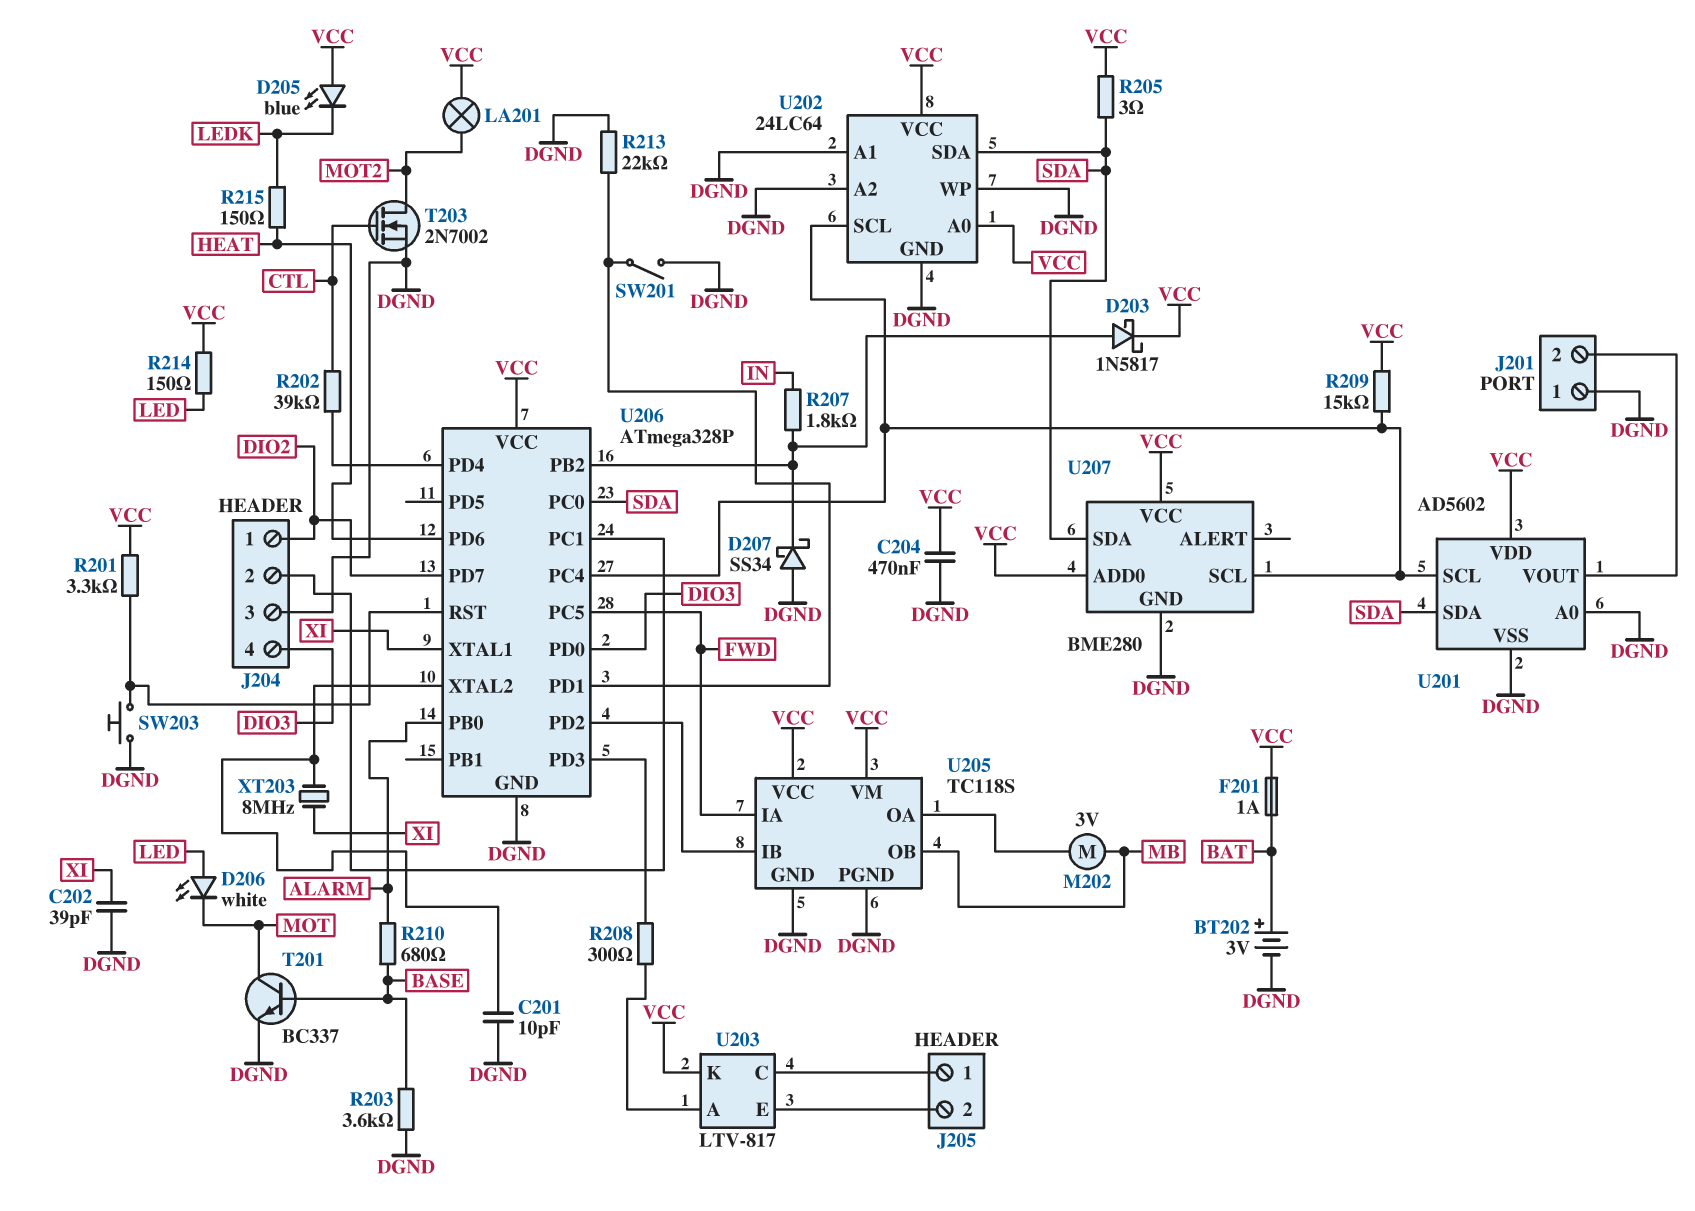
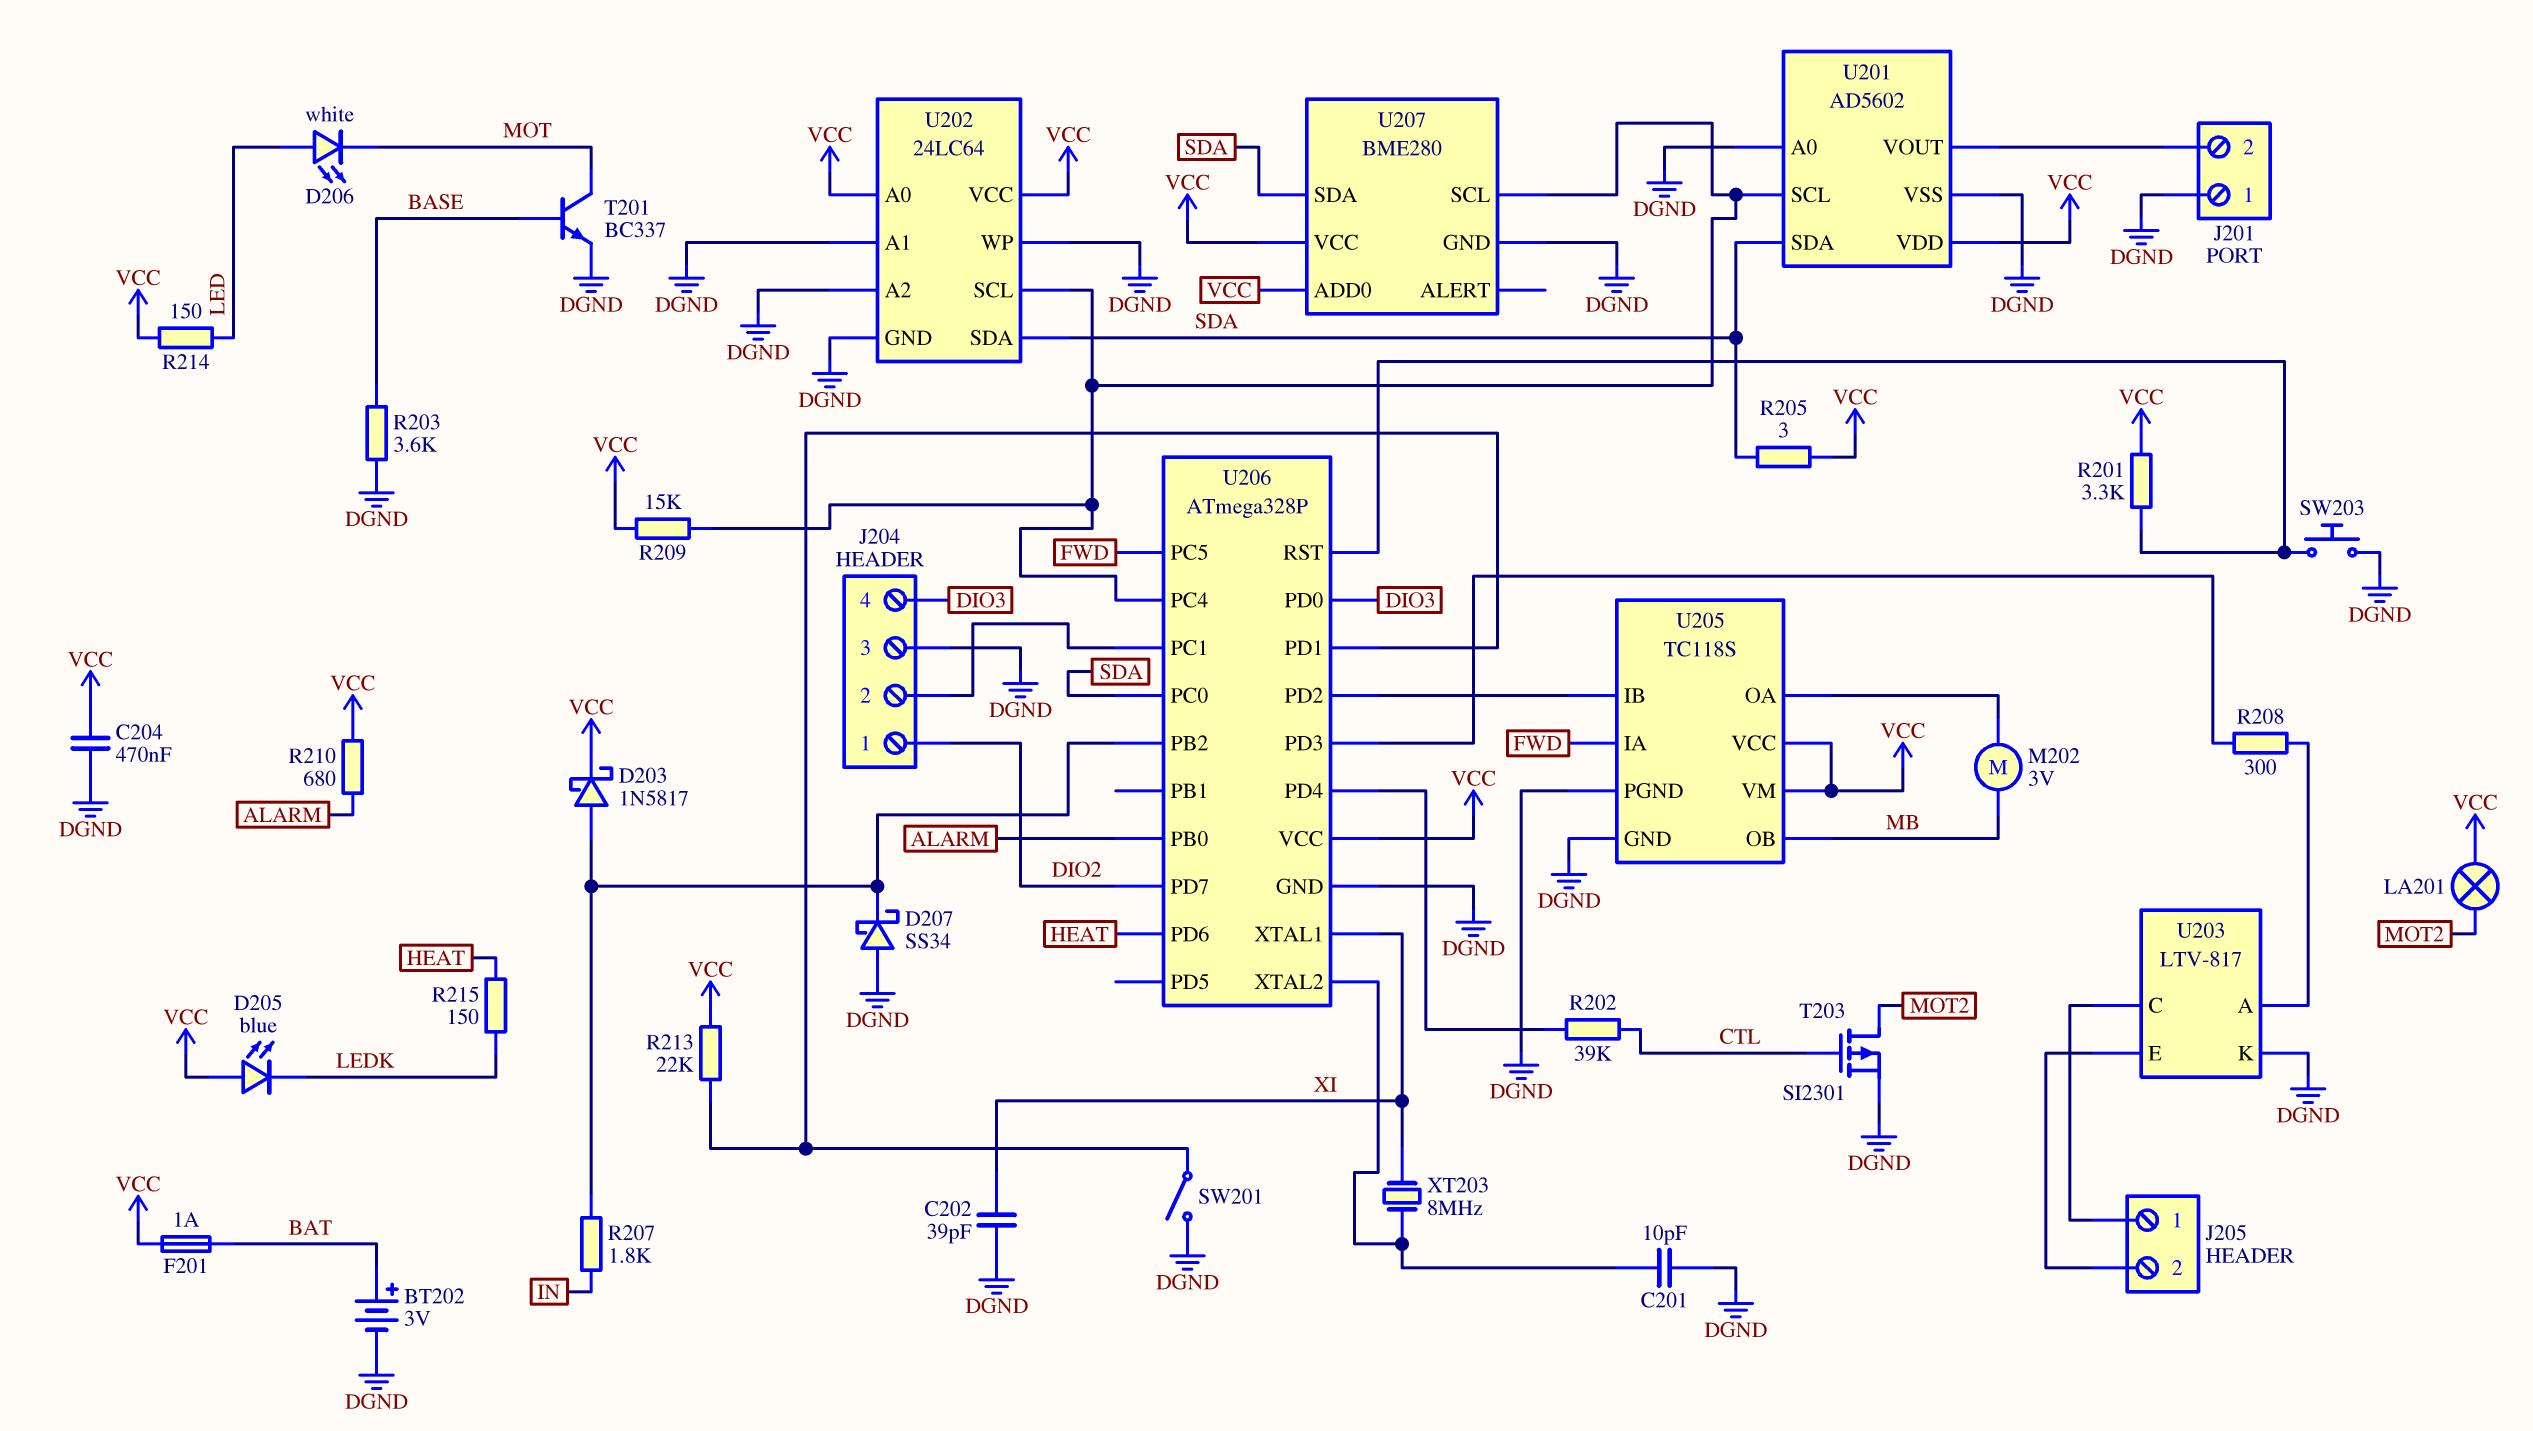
R210: 680 (ALARM, BASE) -> 680 (ALARM, VCC)
R213: 22k (DGND, U206/PD1) -> 22k (U206/PD1, VCC)
T203: NMOS 2N7002 (G CTL, D MOT2, S DGND) -> PMOS SI2301 (G CTL, D MOT2, S DGND)
U203 pin K: VCC -> DGND

